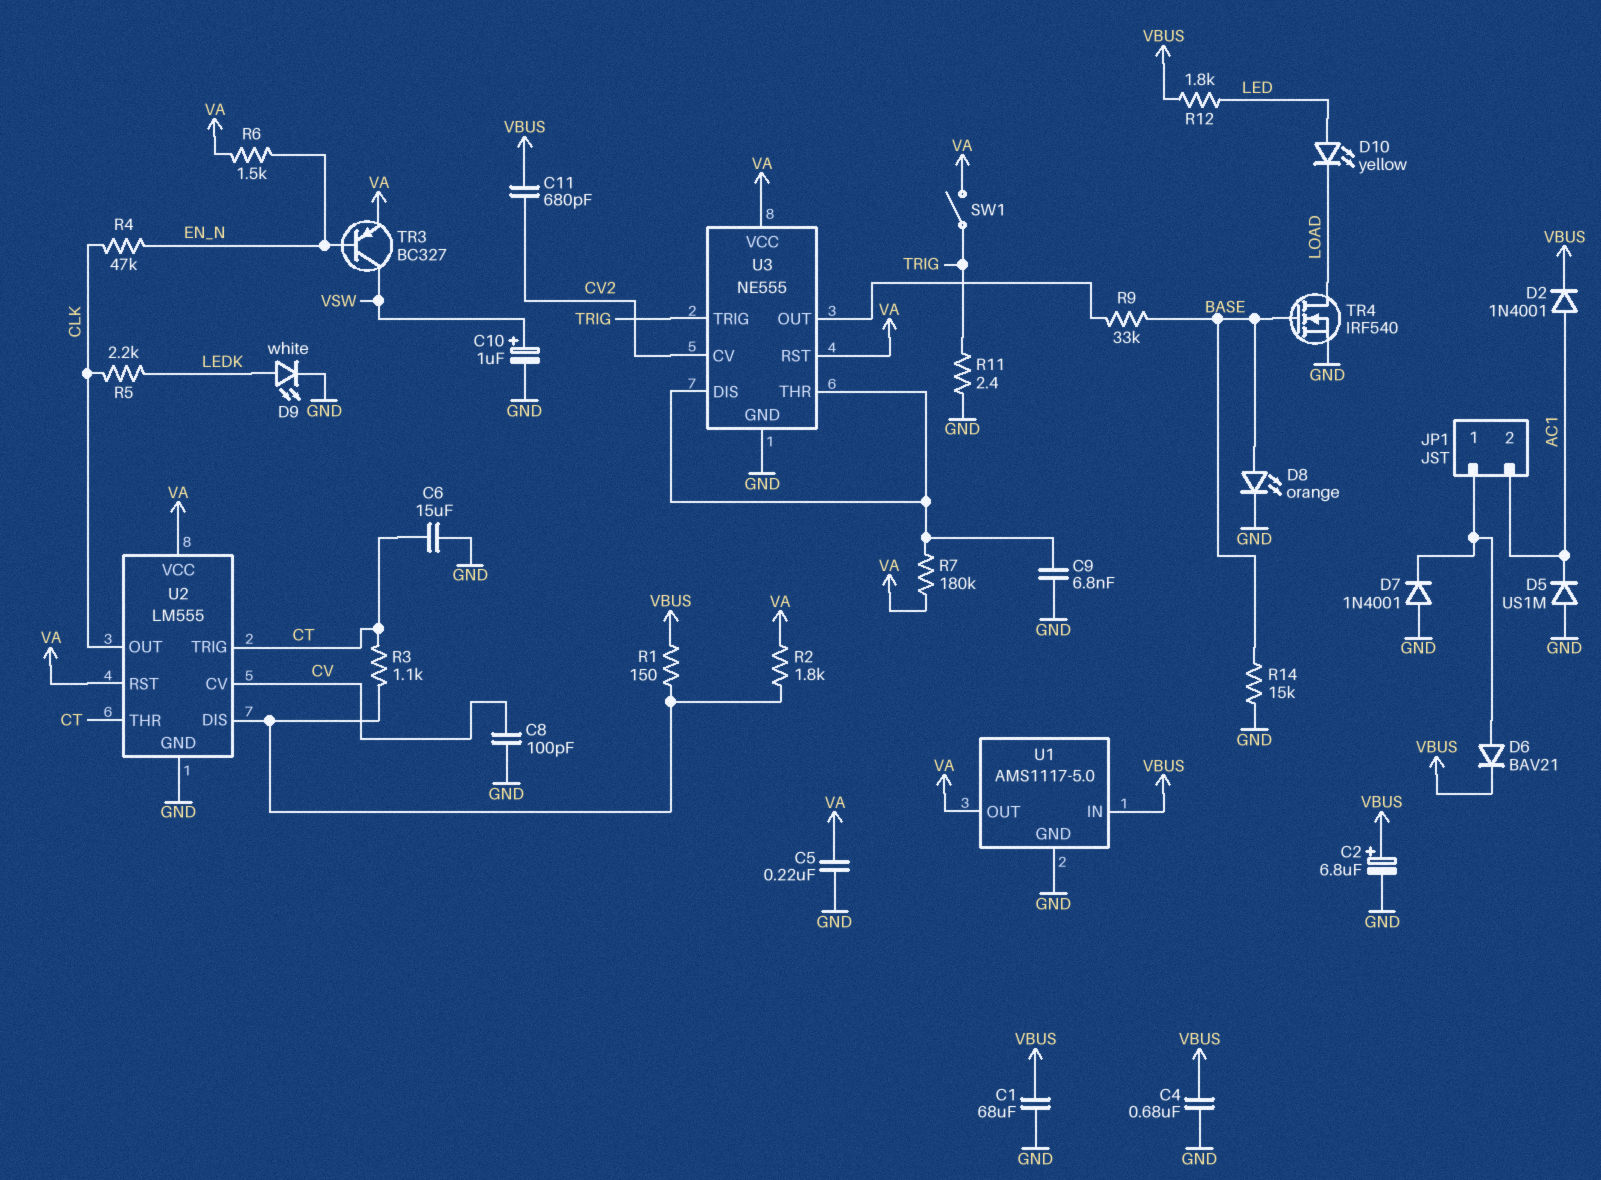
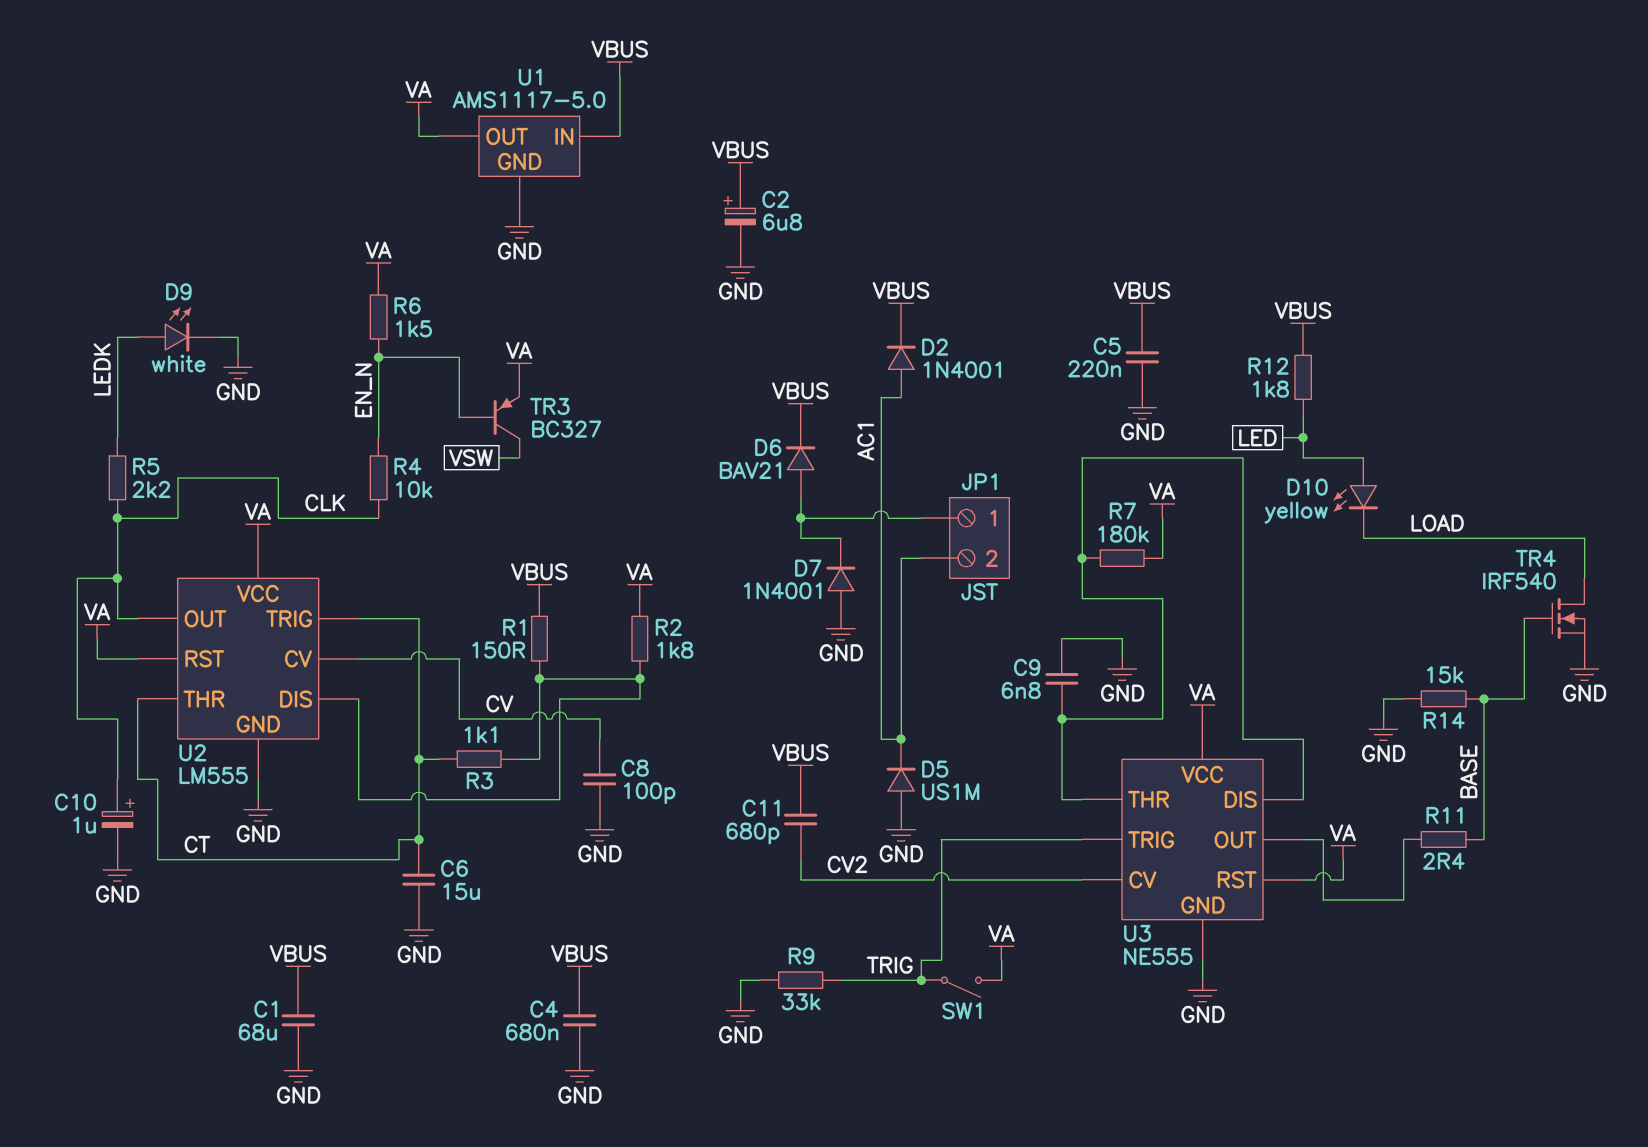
C5: 220nF (GND, VA) -> 220nF (GND, VBUS)
C10: 1uF (plus VSW, minus GND) -> 1uF (plus CLK, minus GND)
D8: LED orange (A BASE, K GND) -> none
R4: 47k (CLK, EN_N) -> 10k (CLK, EN_N)
R9: 33k (BASE, U3/OUT) -> 33k (GND, TRIG)
R11: 2.4 (GND, TRIG) -> 2.4 (BASE, U3/OUT)

